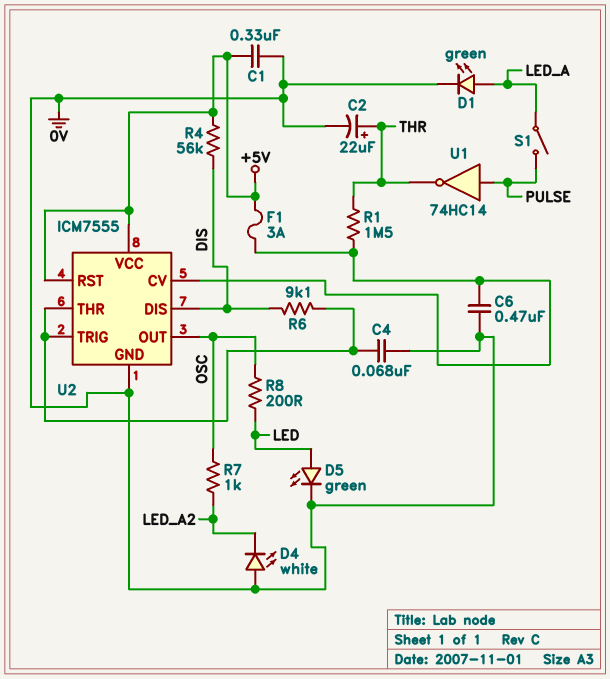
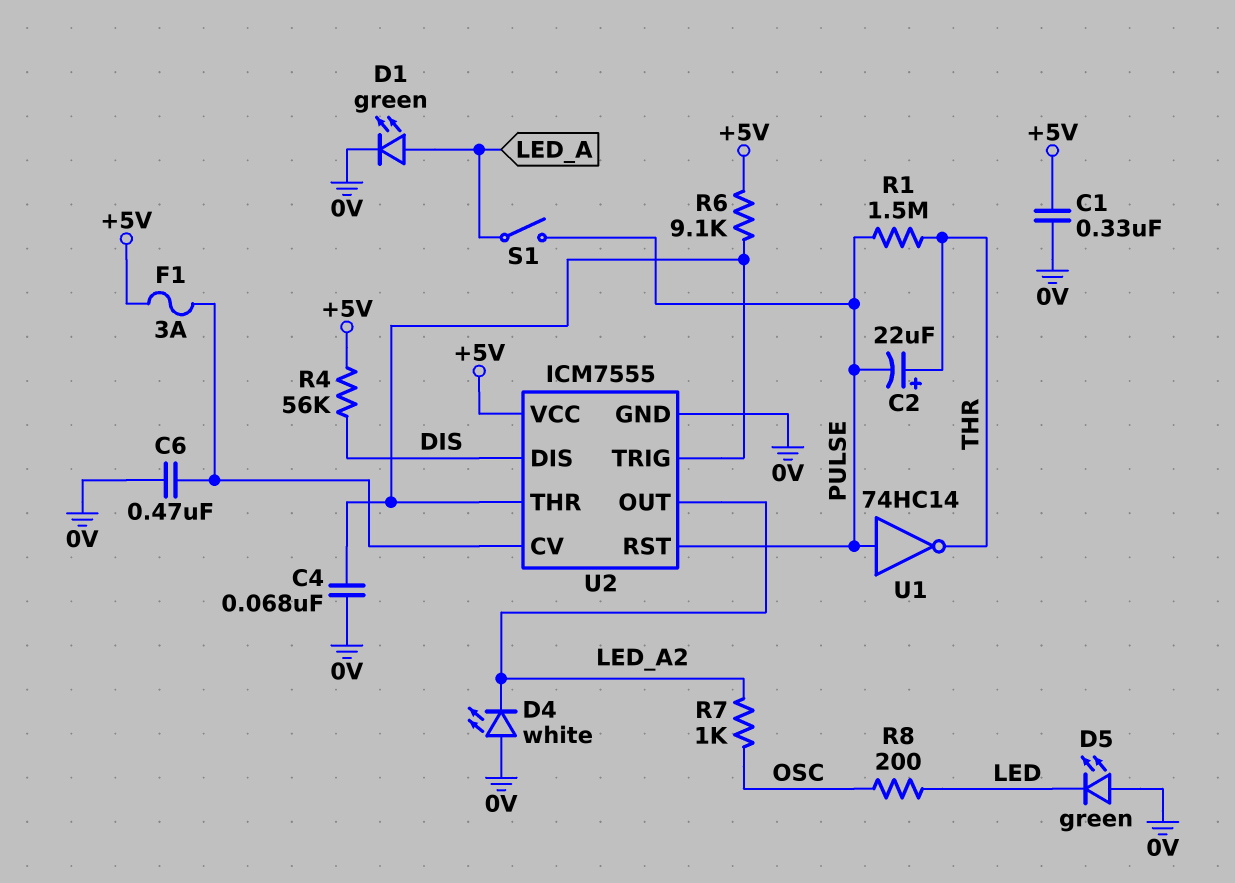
C2: 22uF (plus THR, minus 0V) -> 22uF (plus THR, minus PULSE)
D5: LED green (A LED, K 0V) -> LED green (A 0V, K LED)
R1: 1.5M (THR, U2/CV) -> 1.5M (PULSE, THR)
R6: 9.1k (DIS, U2/THR) -> 9.1k (+5V, U2/THR)
U2 pin OUT: OSC -> LED_A2
U2 pin RST: +5V -> PULSE

